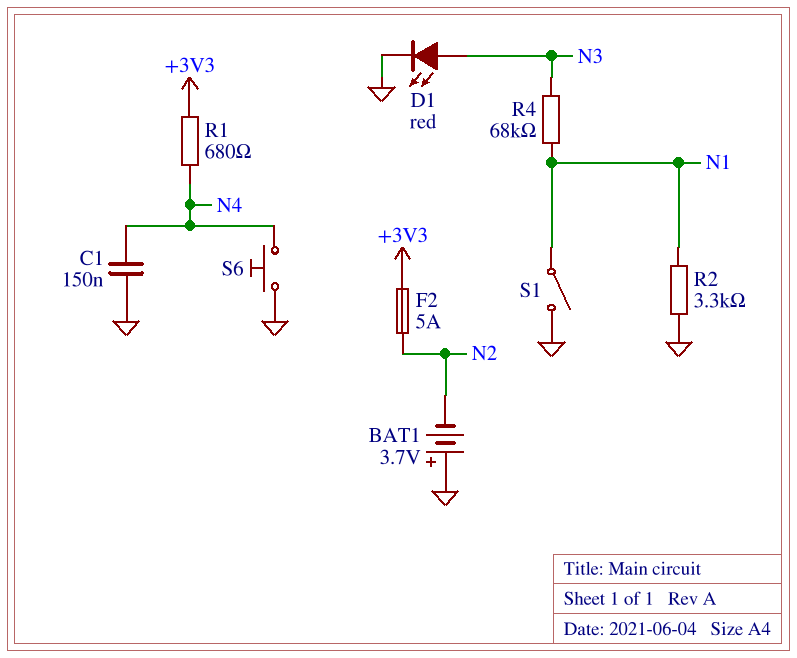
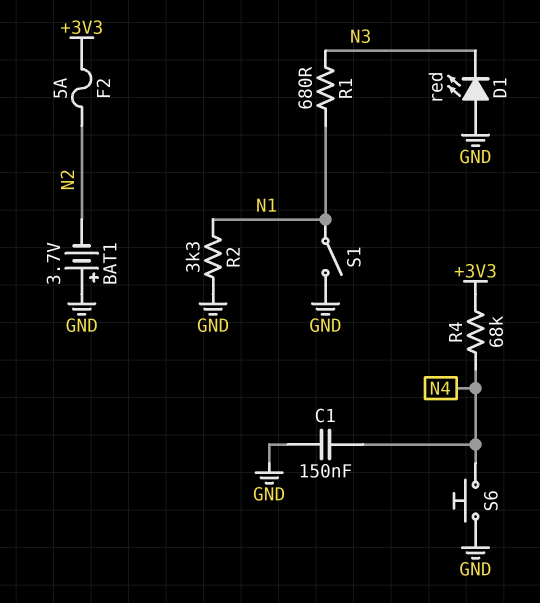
D1: LED red (A N3, K GND) -> LED red (A GND, K N3)
R1: 680 (+3V3, N4) -> 680 (N1, N3)
R4: 68k (N1, N3) -> 68k (+3V3, N4)

